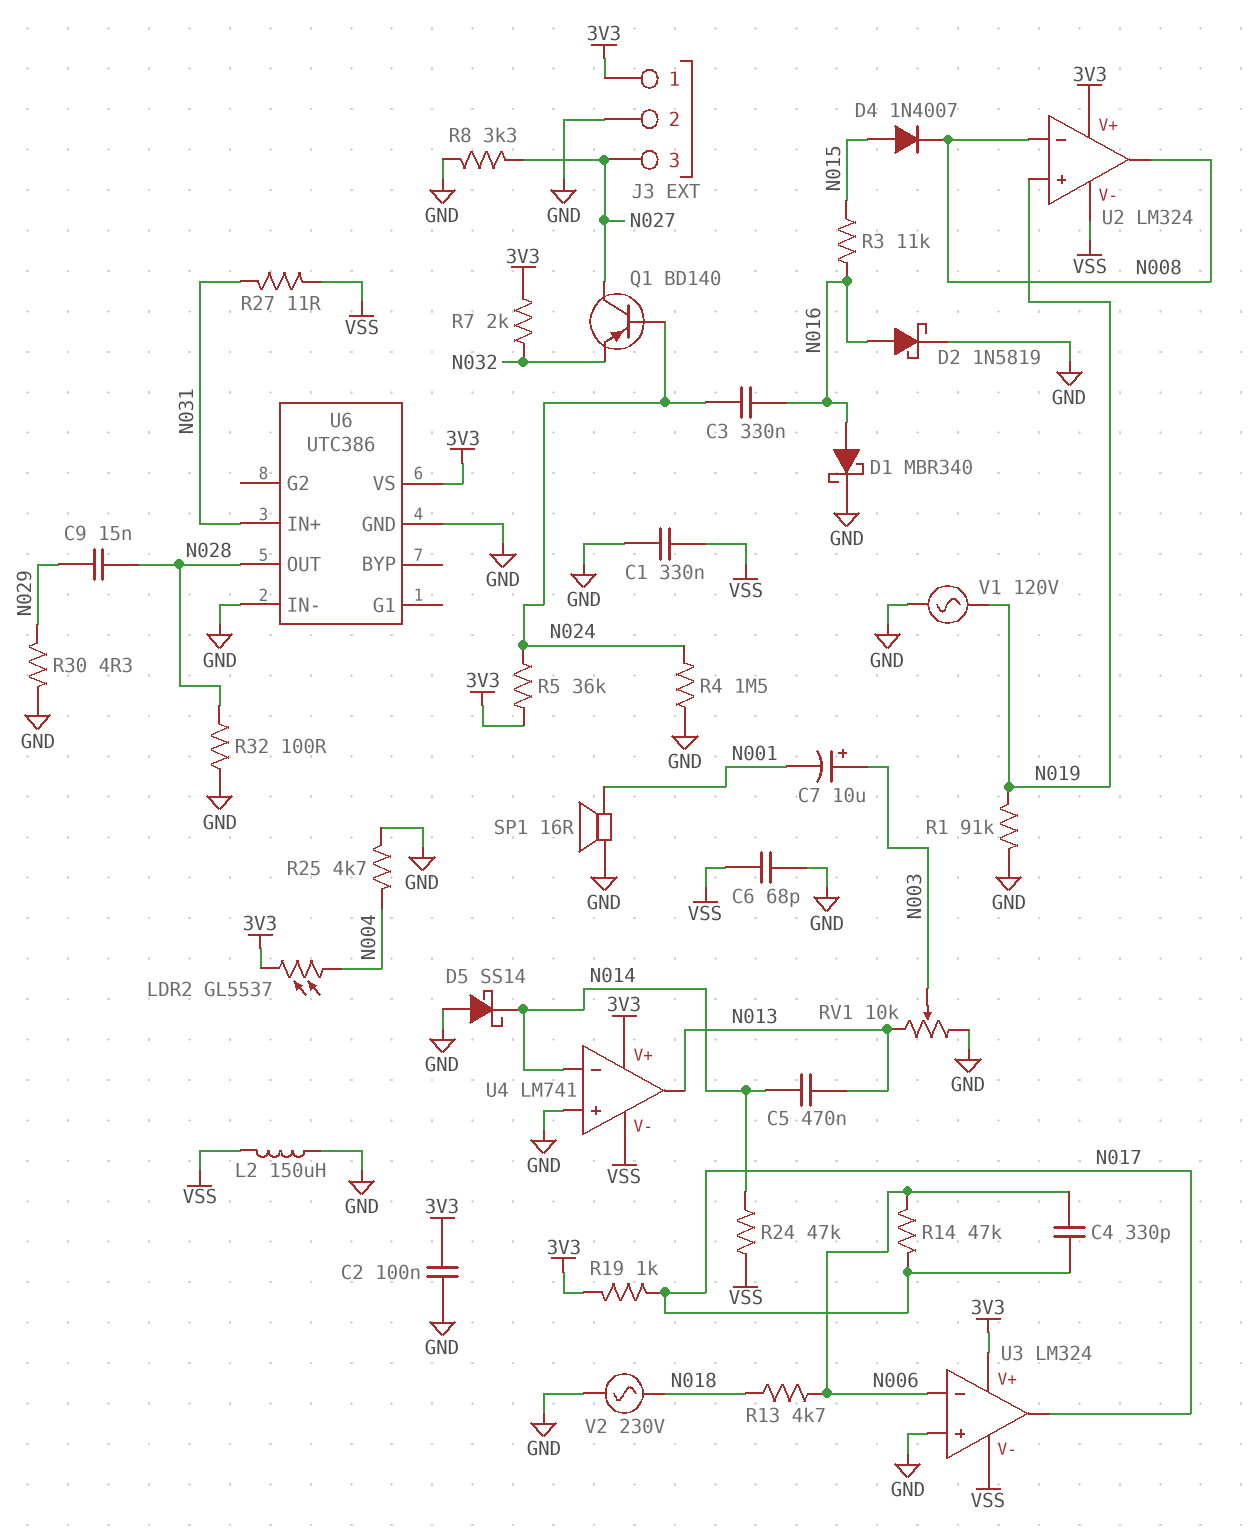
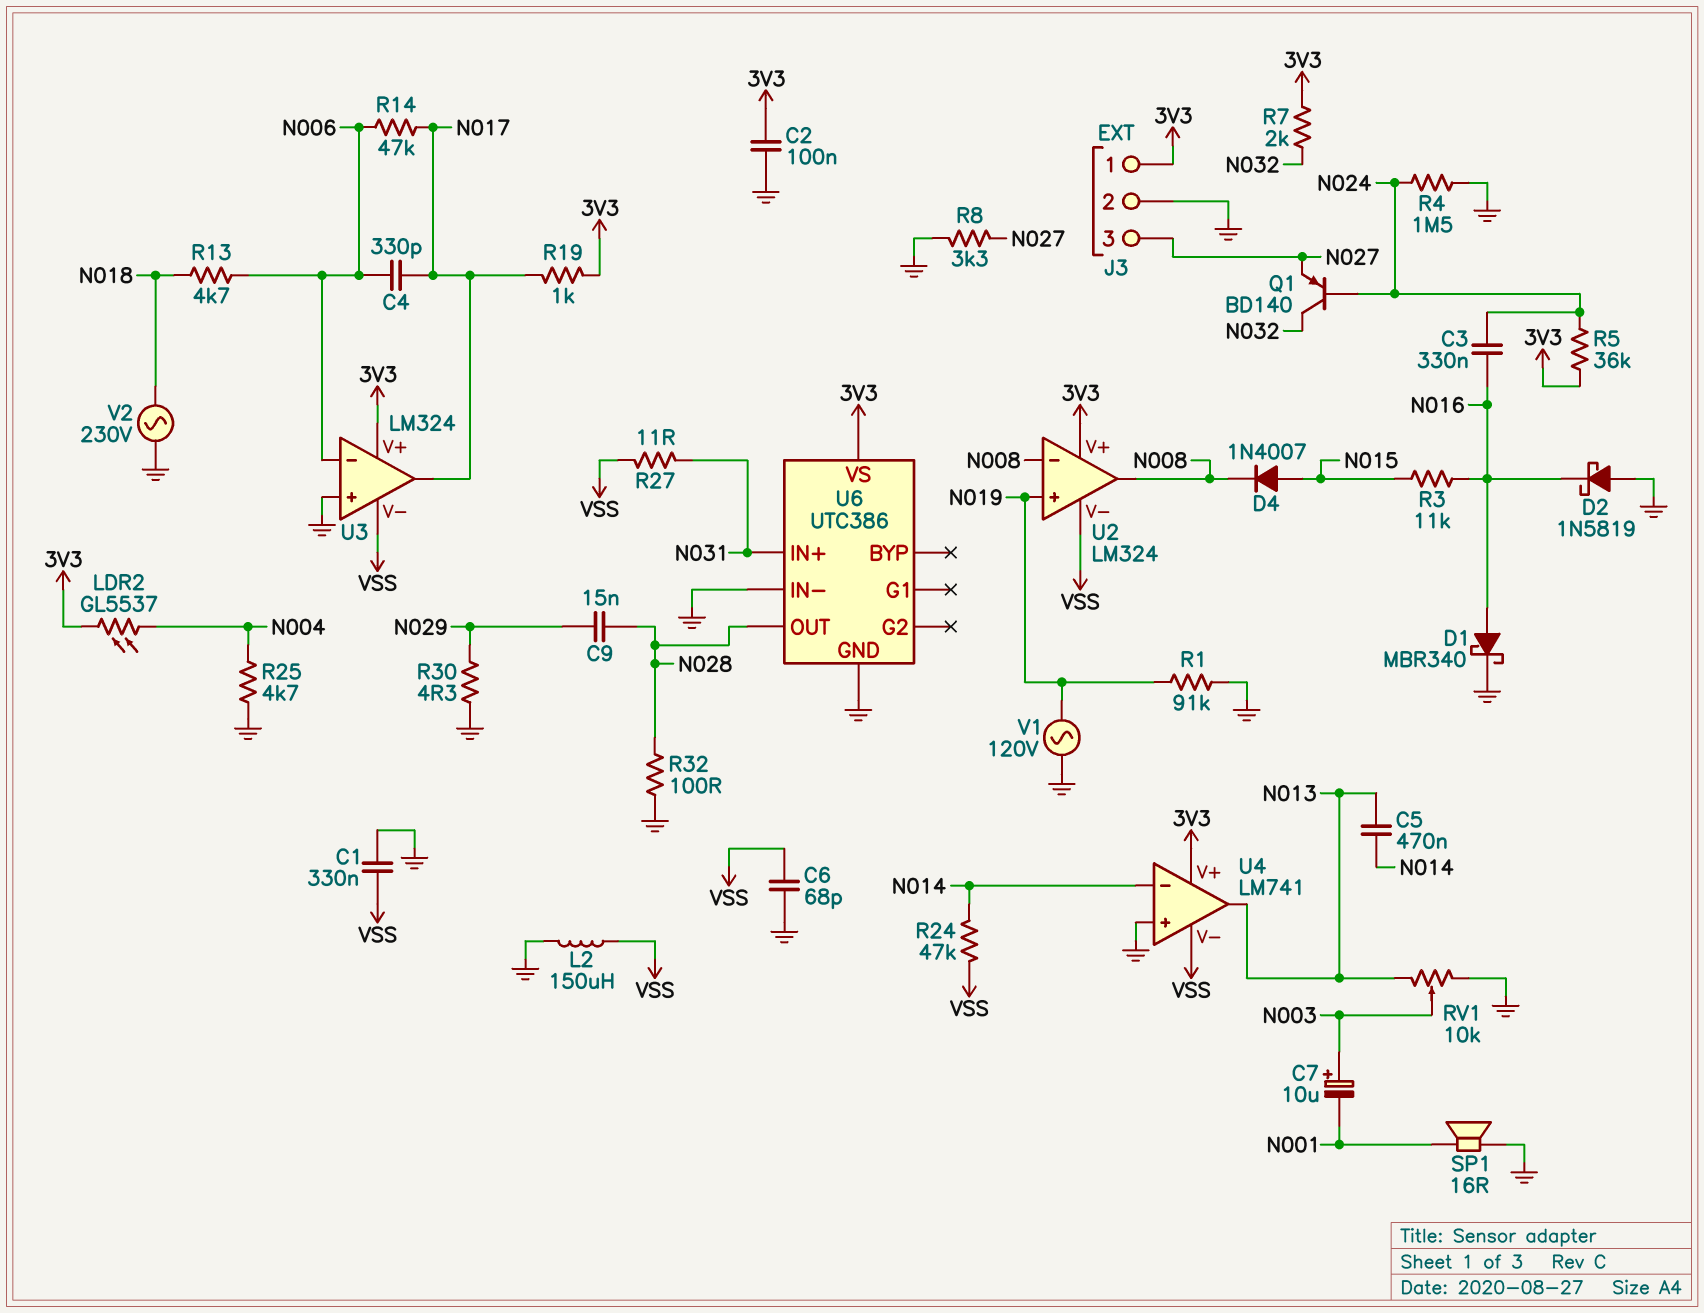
D2: schottky 1N5819 (A N016, K GND) -> schottky 1N5819 (A GND, K N016)
D5: schottky SS14 (A GND, K N014) -> none
Q1: PNP BD140 (B N024, C N027, E N032) -> PNP BD140 (B N024, C N032, E N027)

